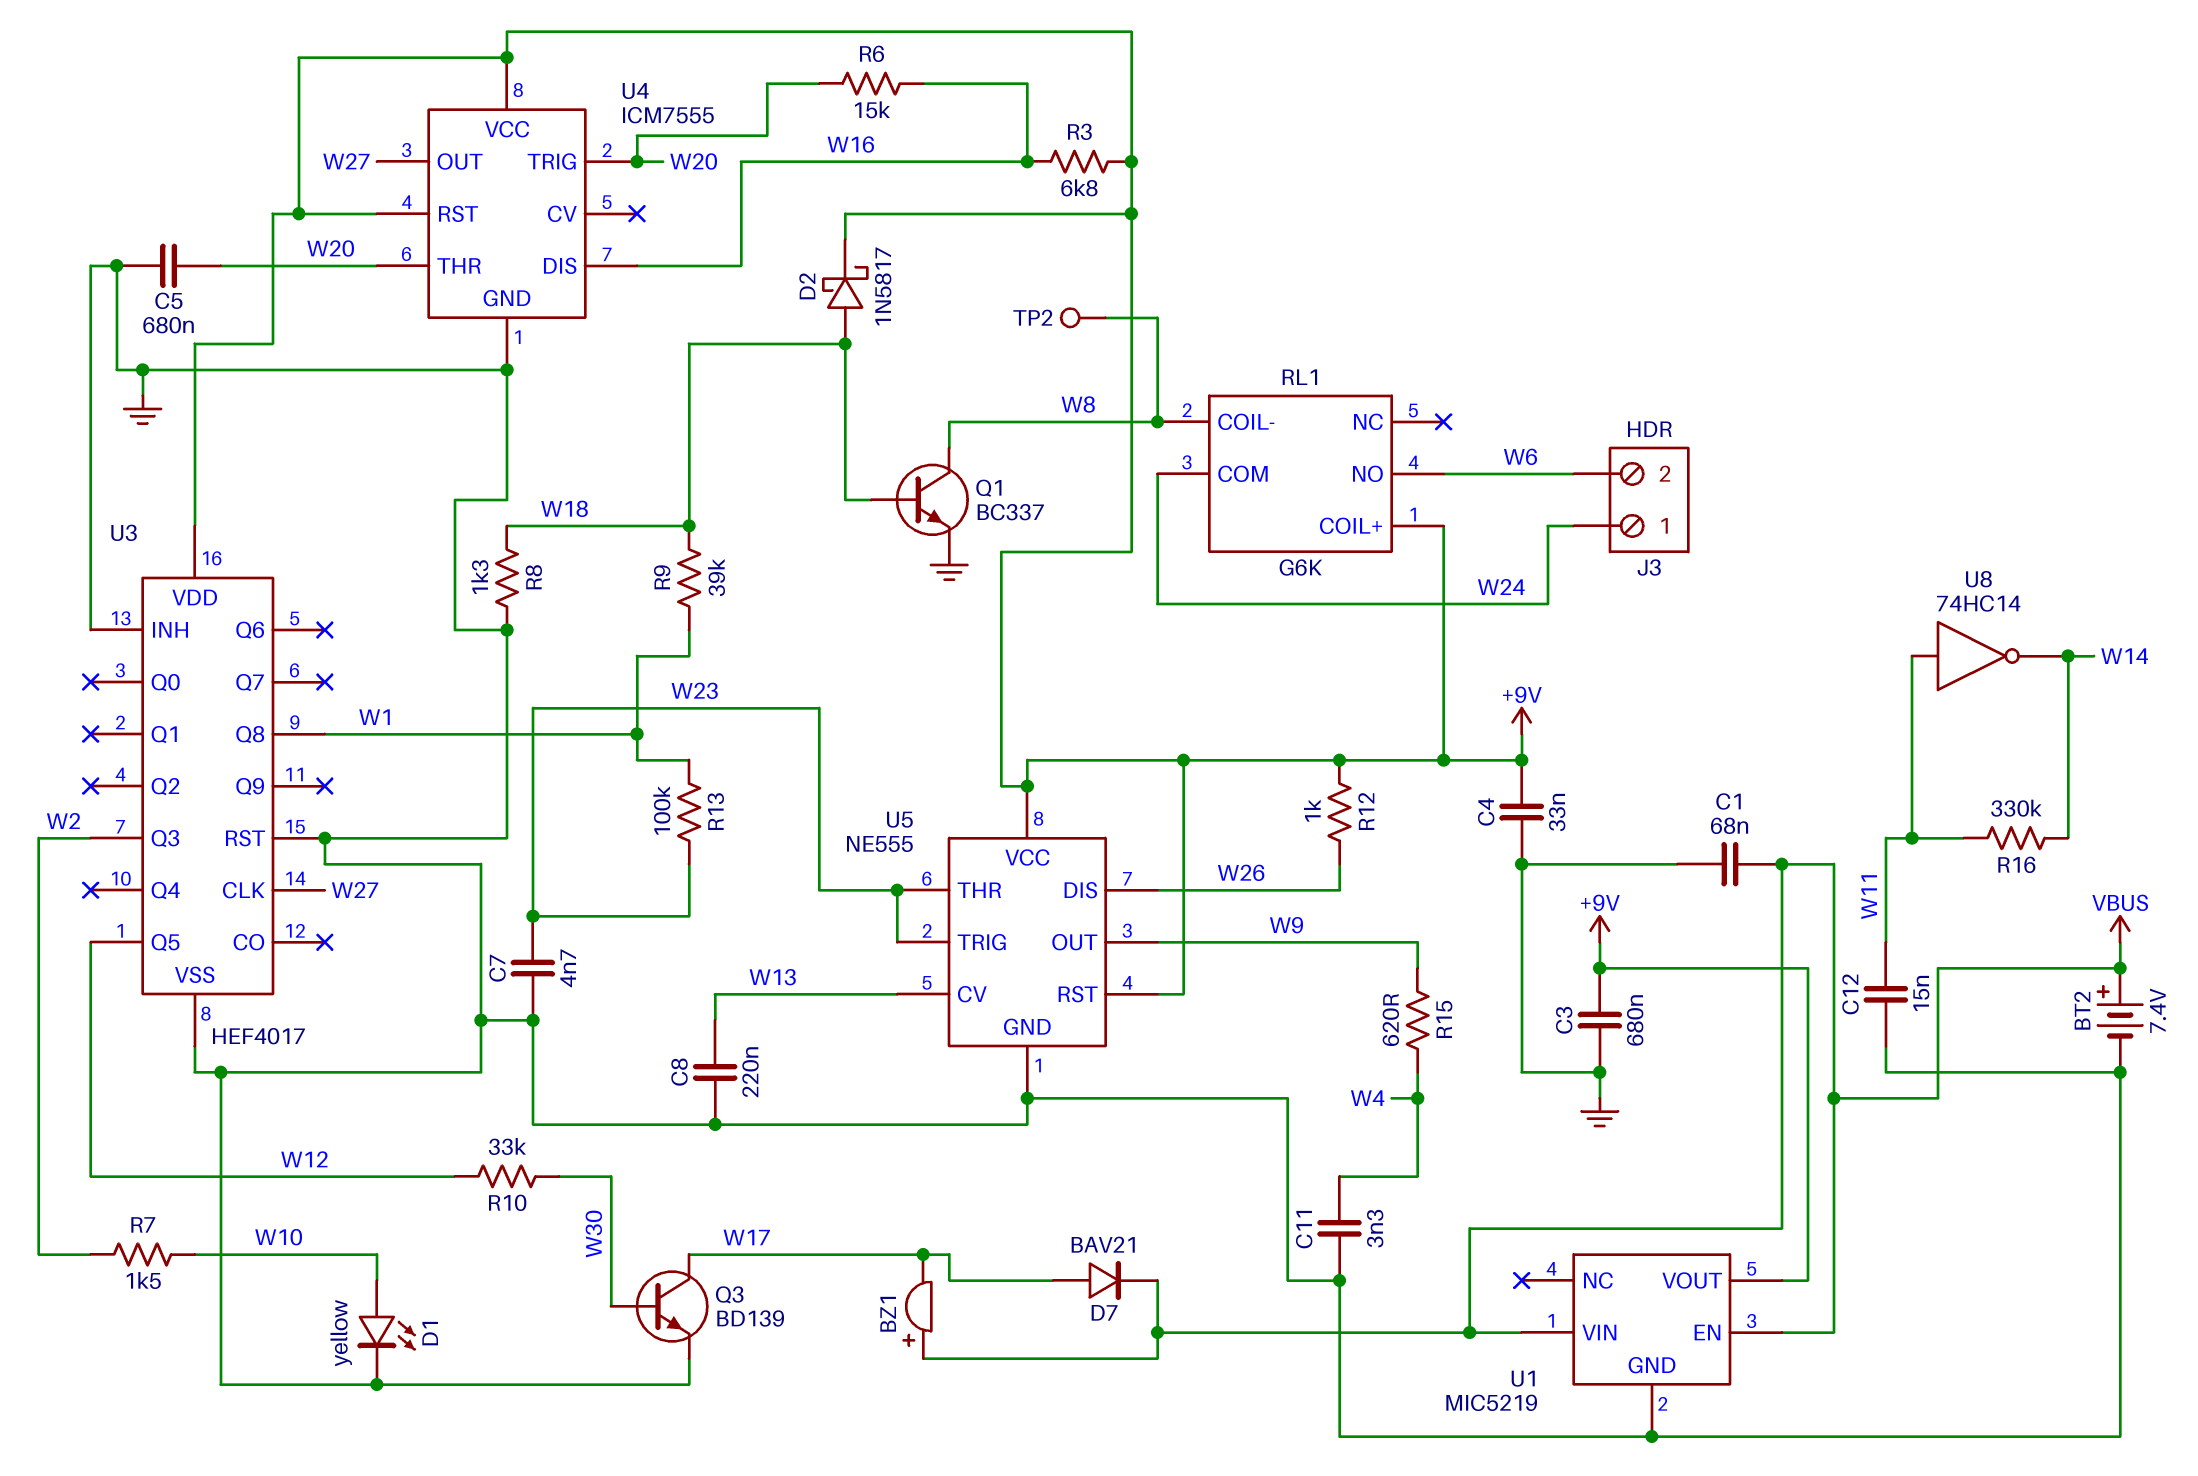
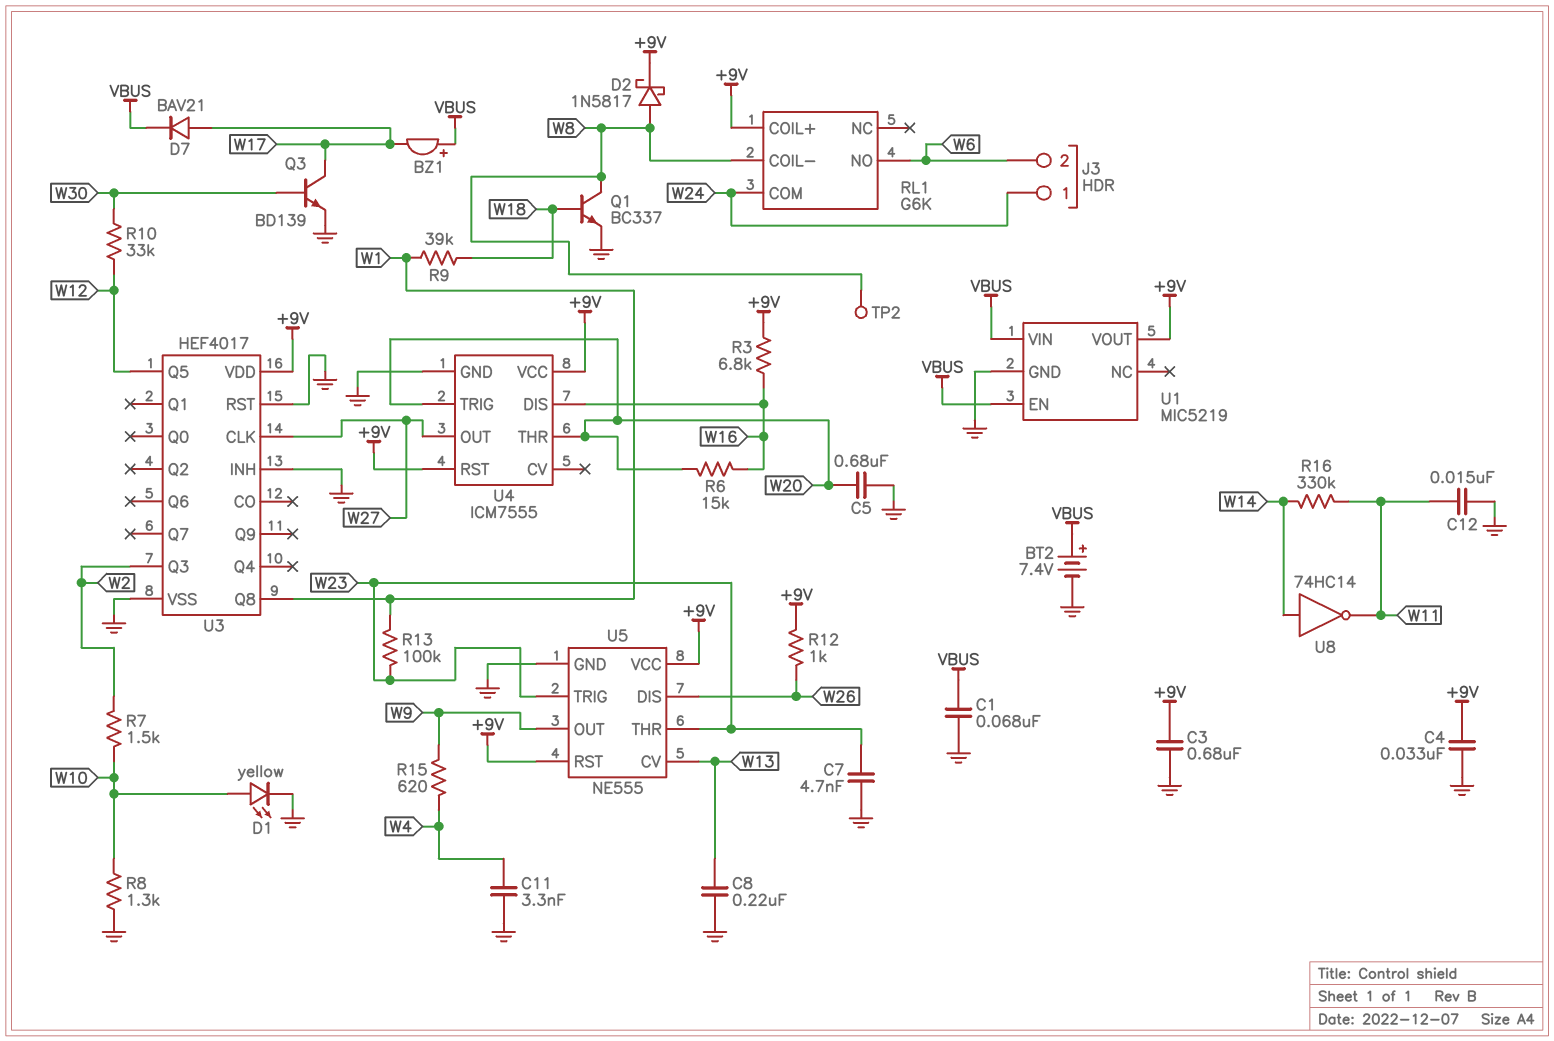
D2: schottky 1N5817 (A W18, K +9V) -> schottky 1N5817 (A W8, K +9V)
R8: 1.3k (GND, W18) -> 1.3k (GND, W10)
U8: NOT 74HC14 (in W11, out W14) -> NOT 74HC14 (in W14, out W11)

